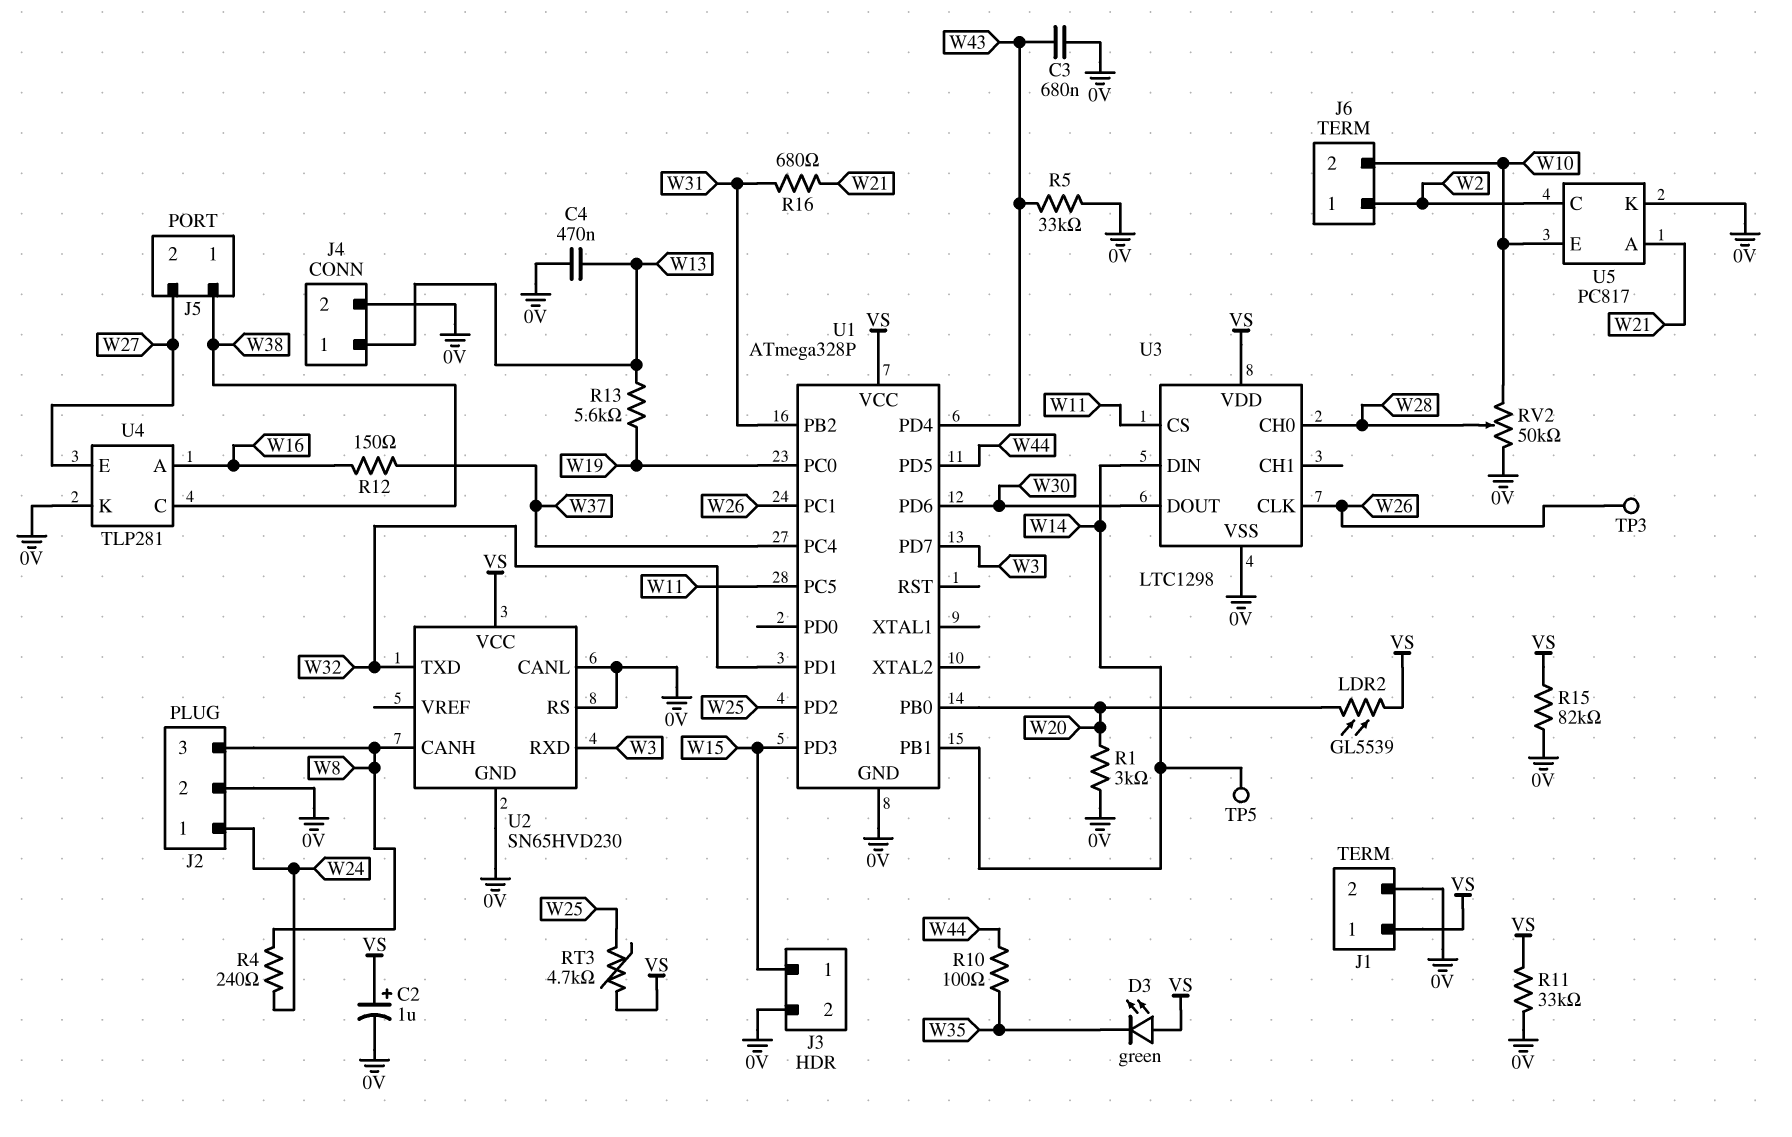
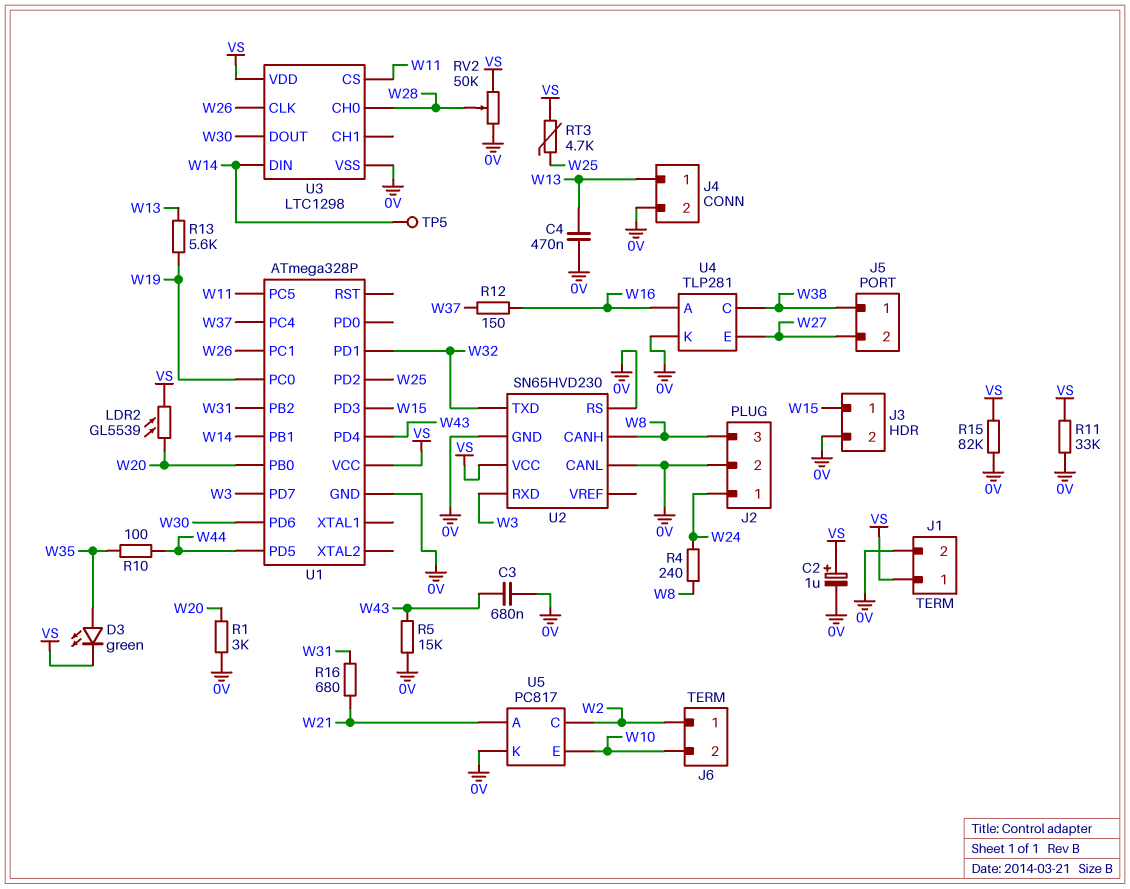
D3: LED green (A VS, K W35) -> LED green (A W35, K VS)
R5: 33k (0V, W43) -> 15k (0V, W43)
RV2: 50k (0V, W10, wiper W28) -> 50k (0V, VS, wiper W28)
TP3: test point (W26) -> none

